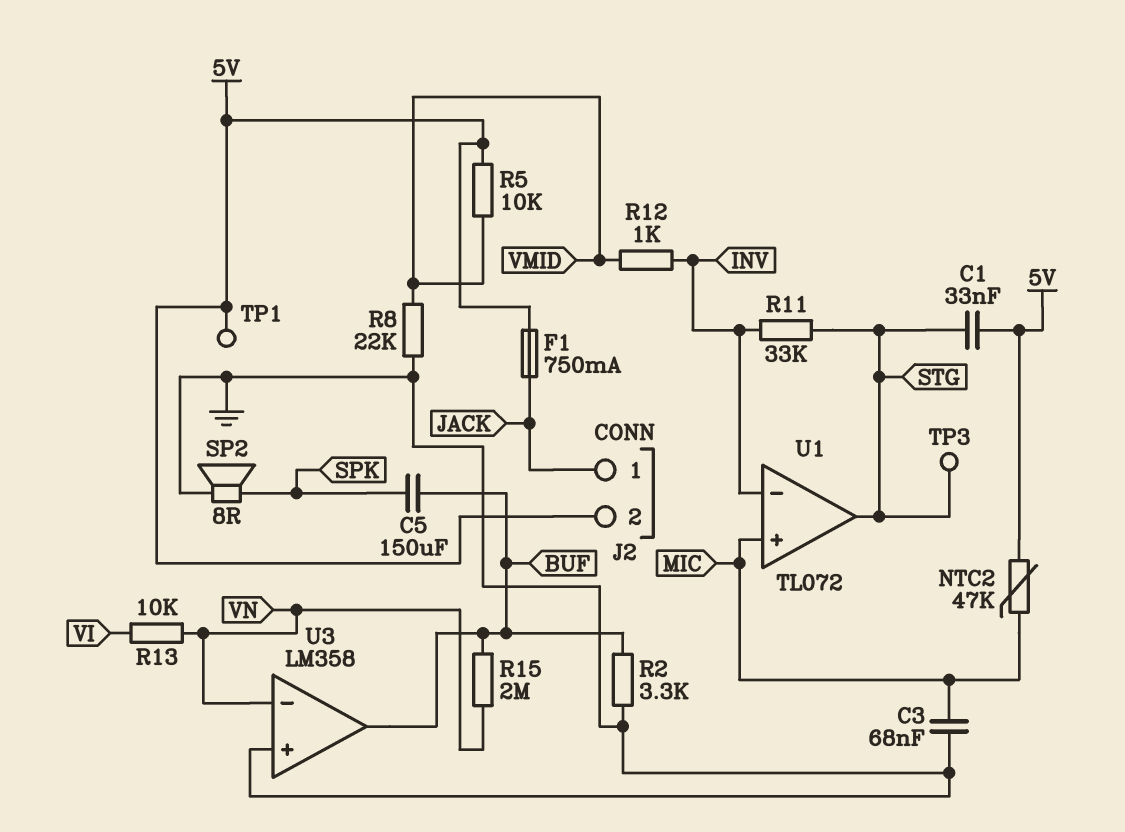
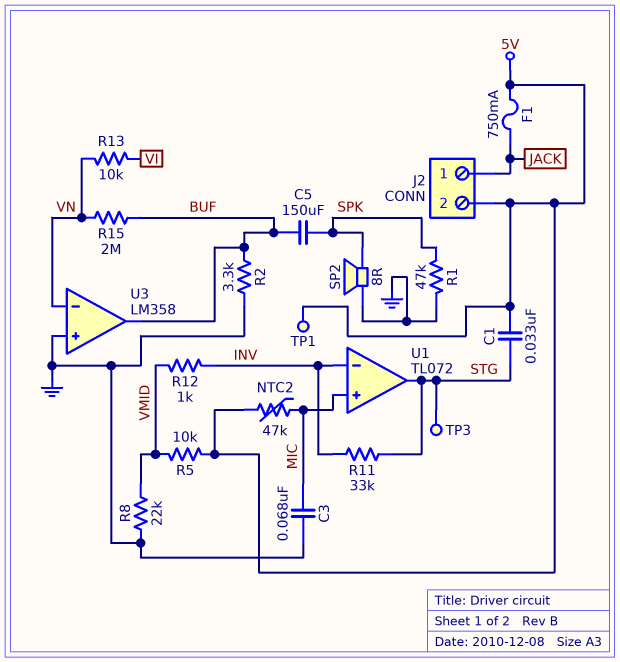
R1: none -> 47k (GND, SPK)

